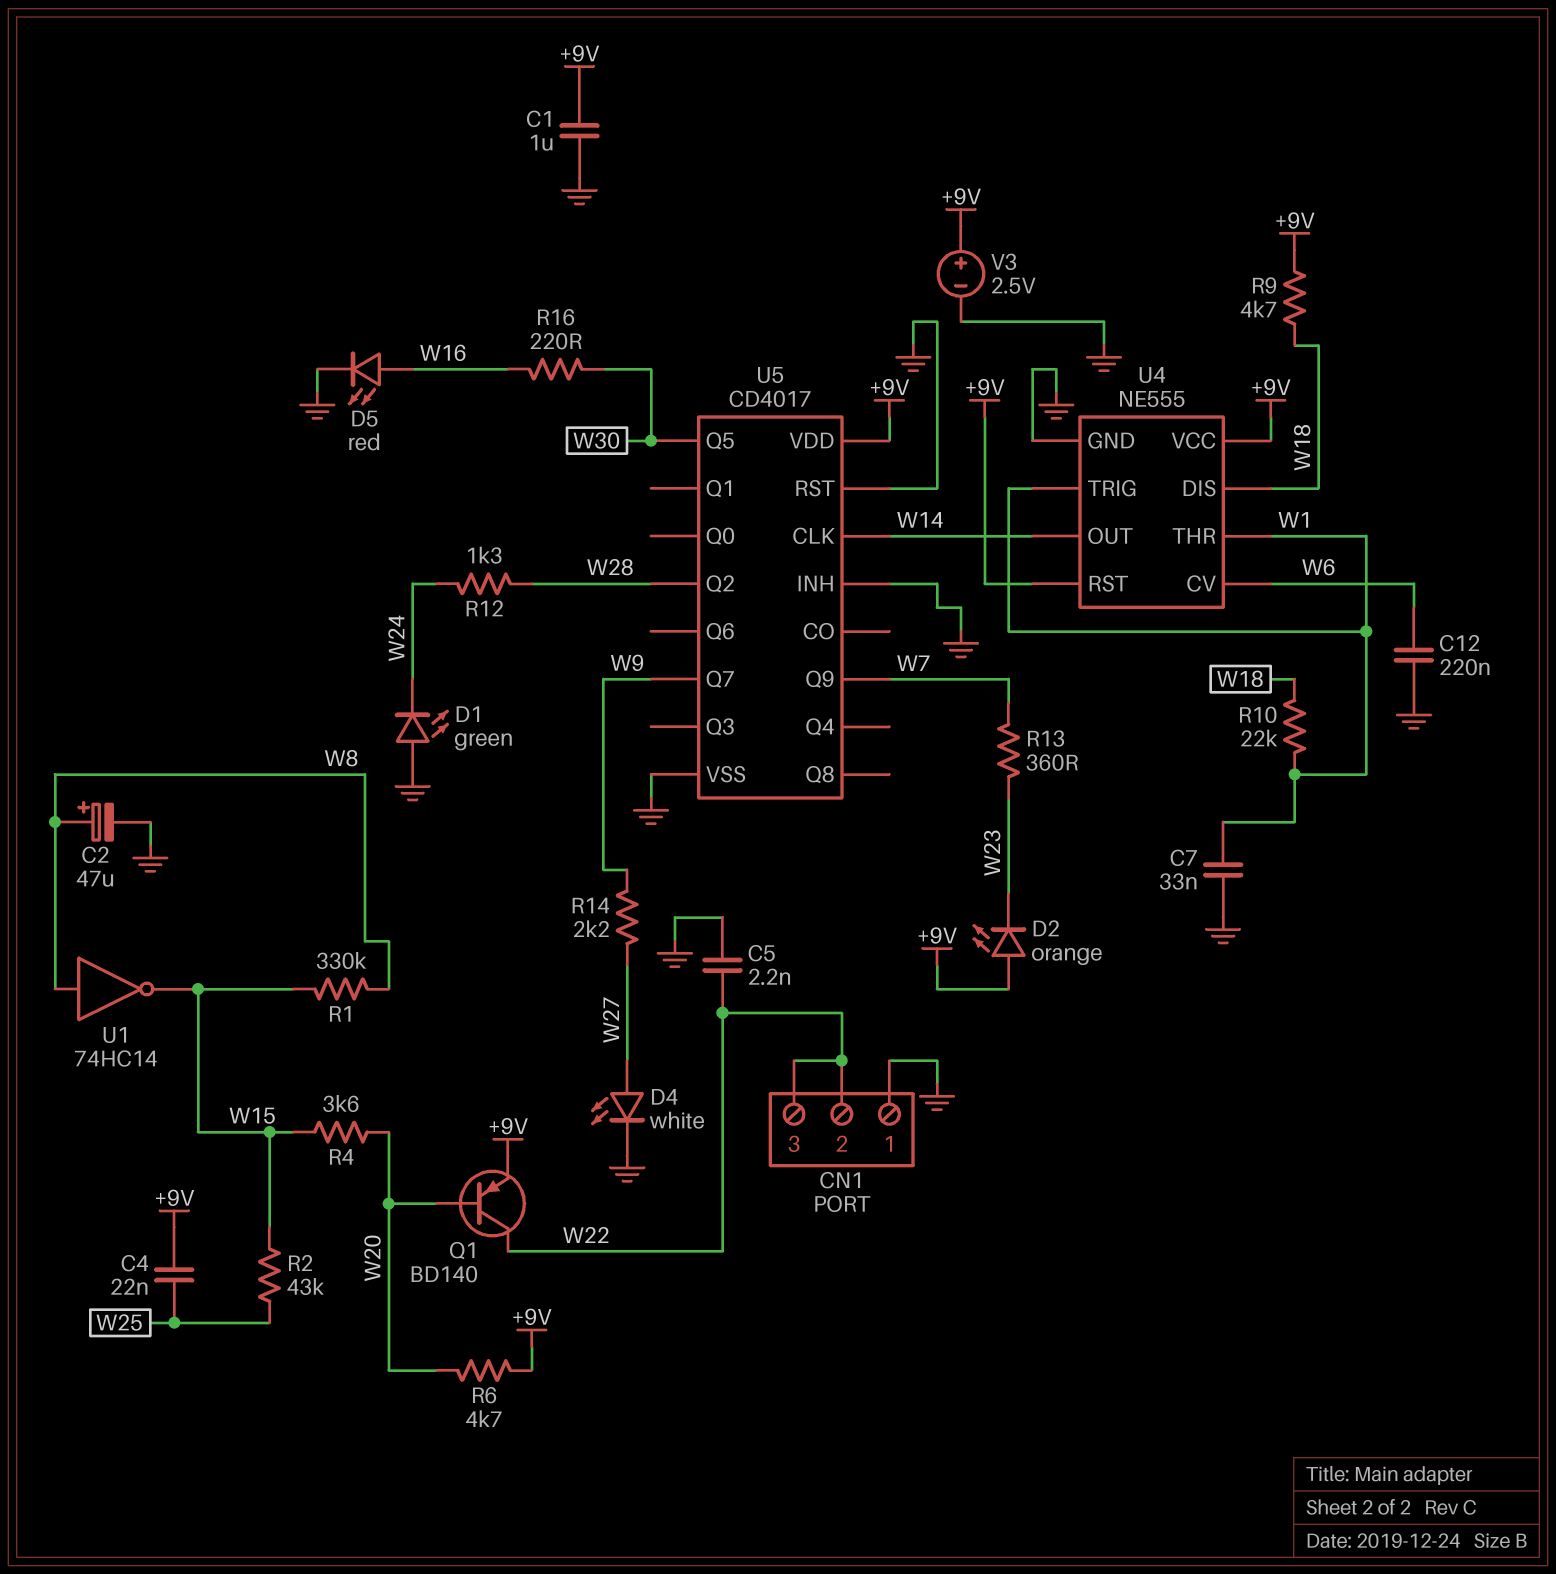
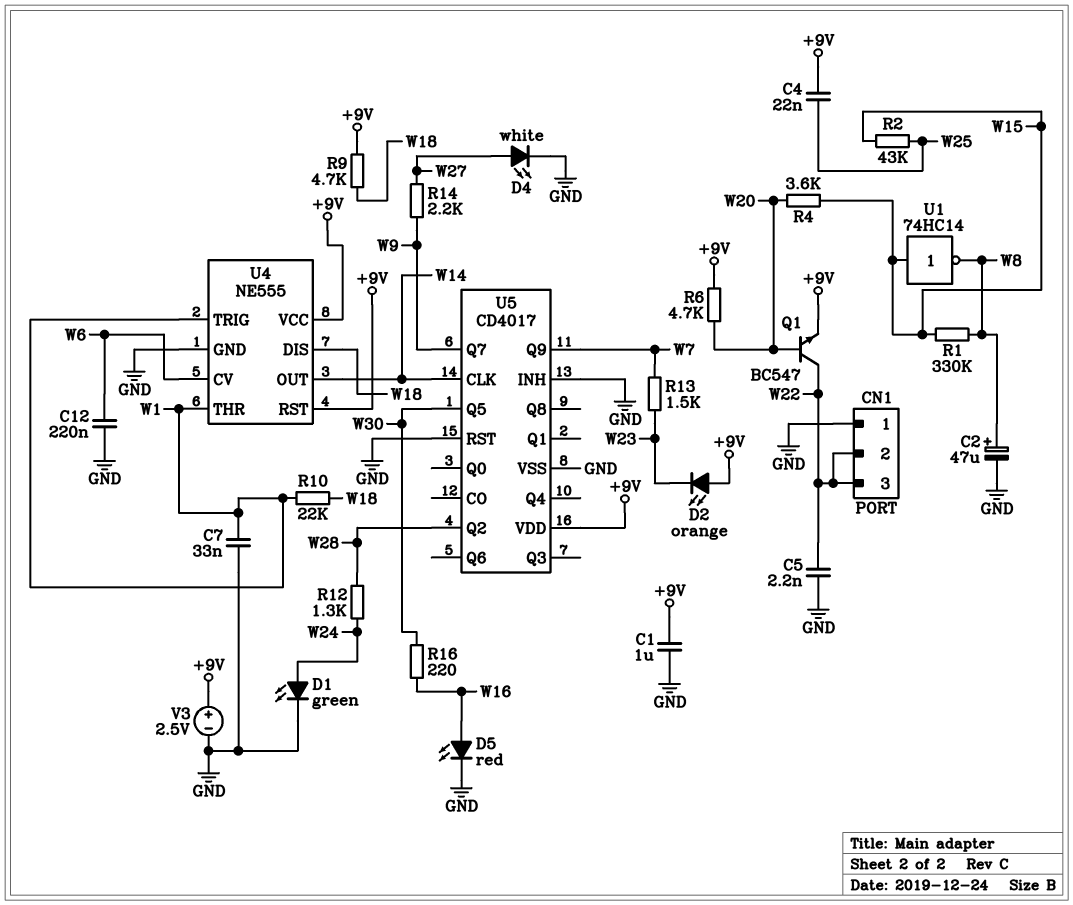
D1: LED green (A GND, K W24) -> LED green (A W24, K GND)
Q1: PNP BD140 (B W20, C W22, E +9V) -> NPN BC547 (B W20, C W22, E +9V)
R13: 360 (W7, W23) -> 1.5k (W7, W23)
U1: NOT 74HC14 (in W8, out W15) -> NOT 74HC14 (in W15, out W8)

